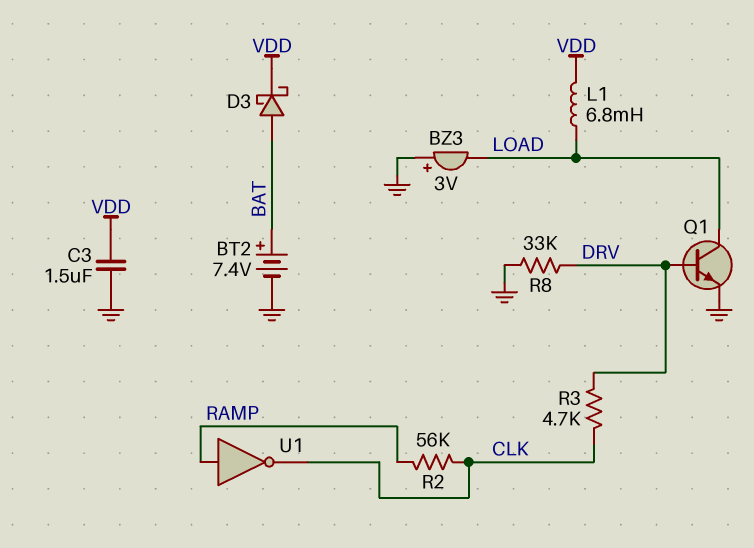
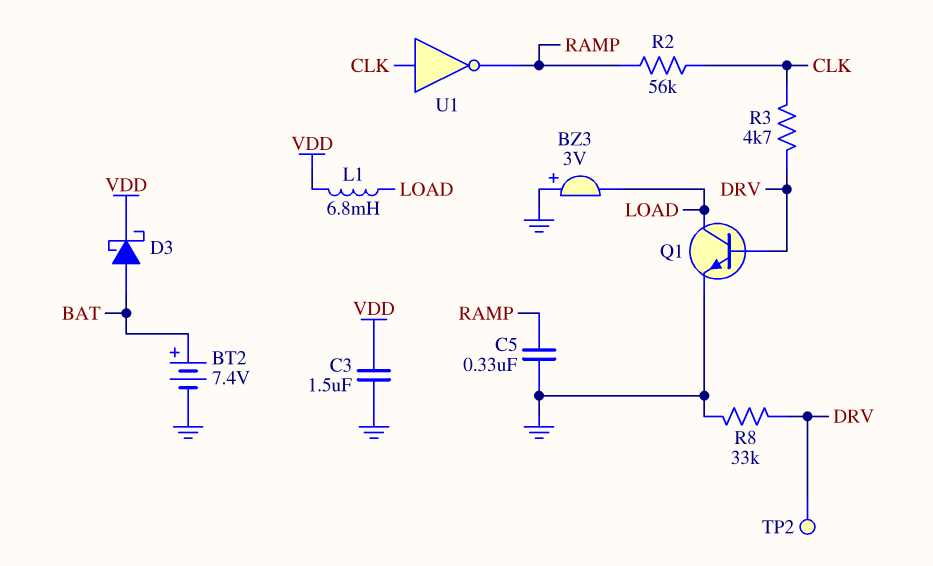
C5: none -> 330nF (GND, RAMP)
TP2: none -> test point (DRV)
U1: NOT (in RAMP, out CLK) -> NOT (in CLK, out RAMP)

